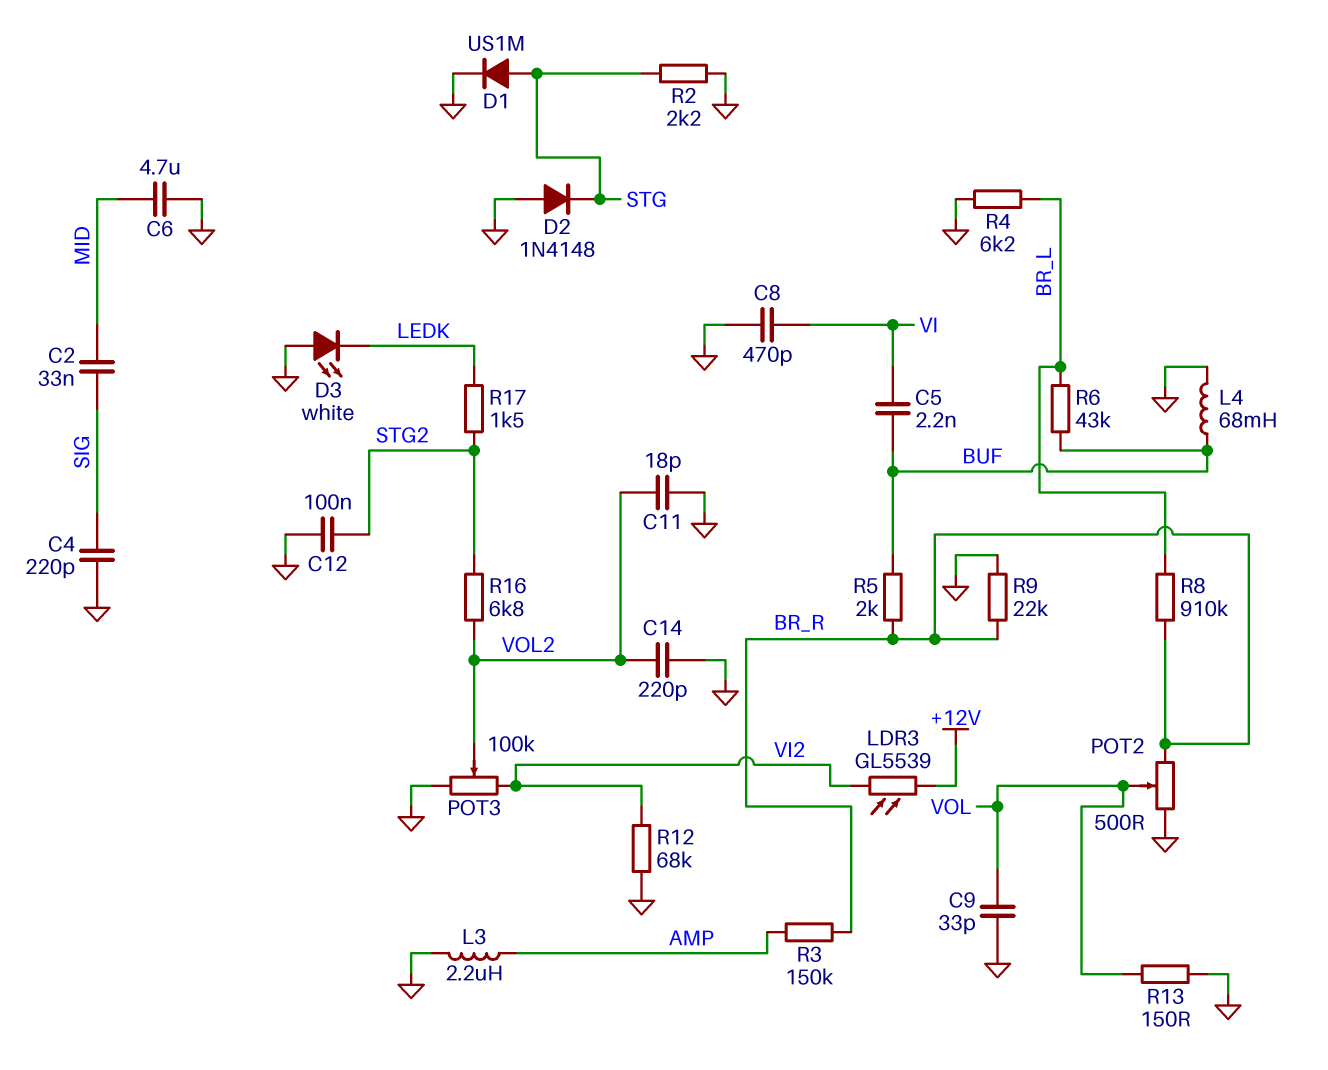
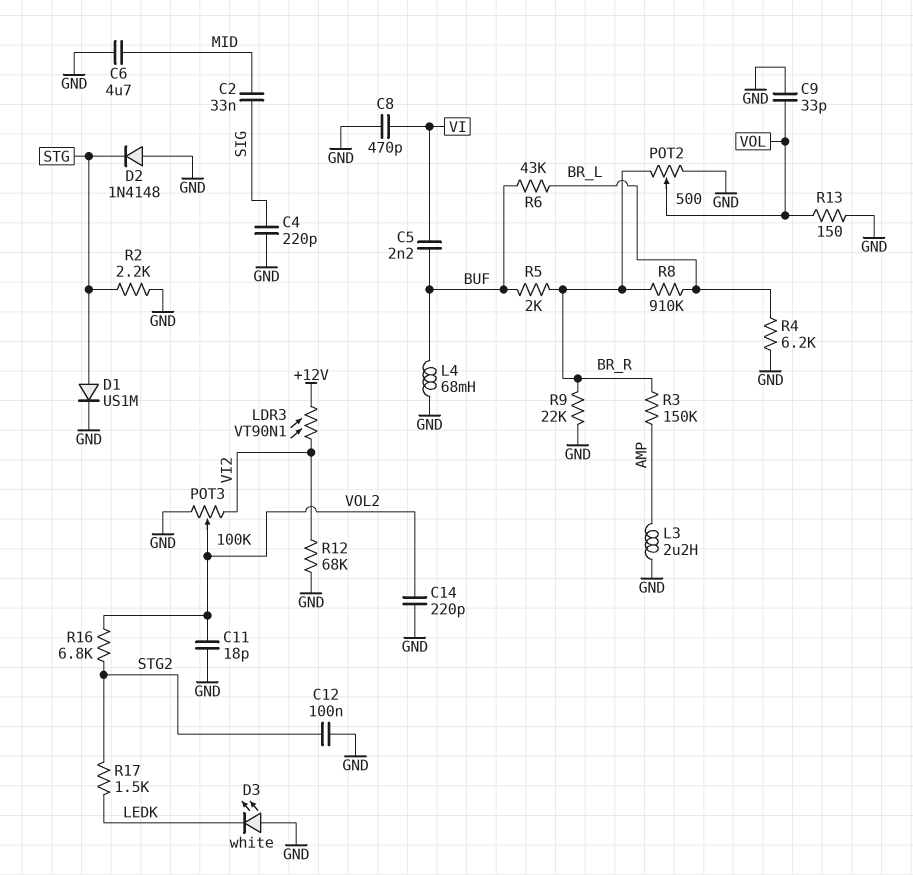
LDR3: GL5539 (+12V, VI2) -> VT90N1 (+12V, VI2)

